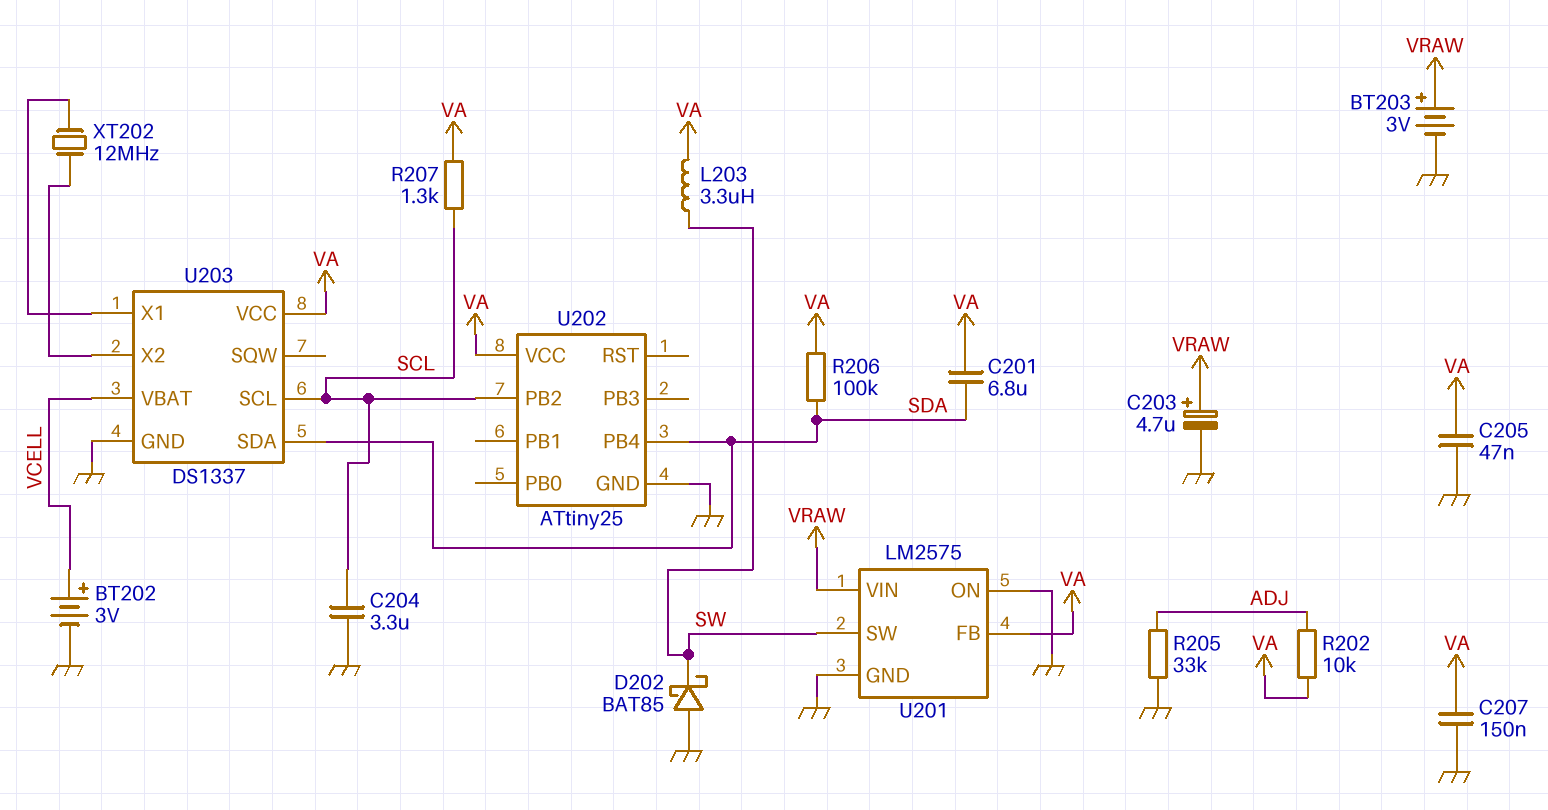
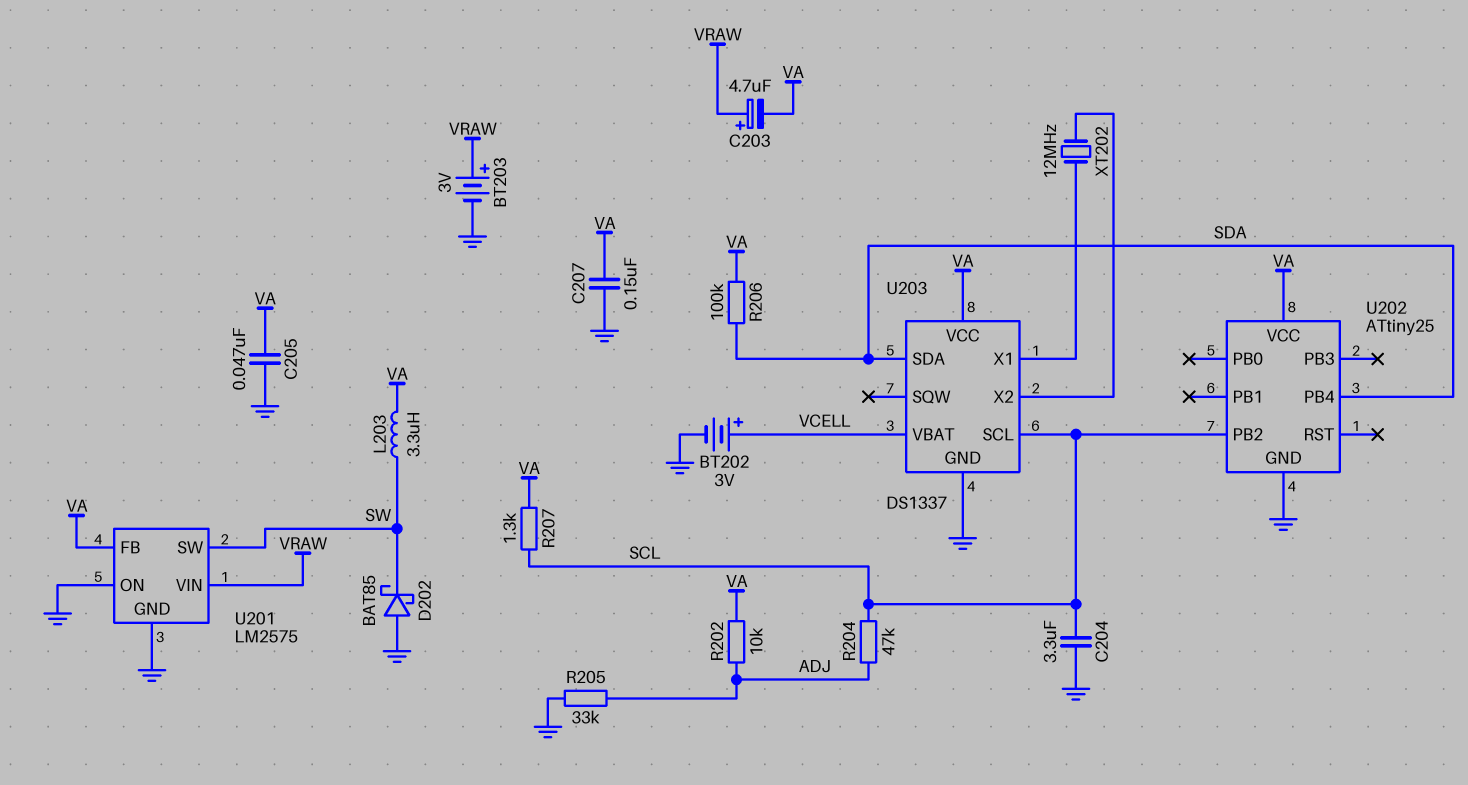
C201: 6.8uF (SDA, VA) -> none
C203: 4.7uF (plus VRAW, minus GND) -> 4.7uF (plus VRAW, minus VA)
R204: none -> 47k (ADJ, SCL)

